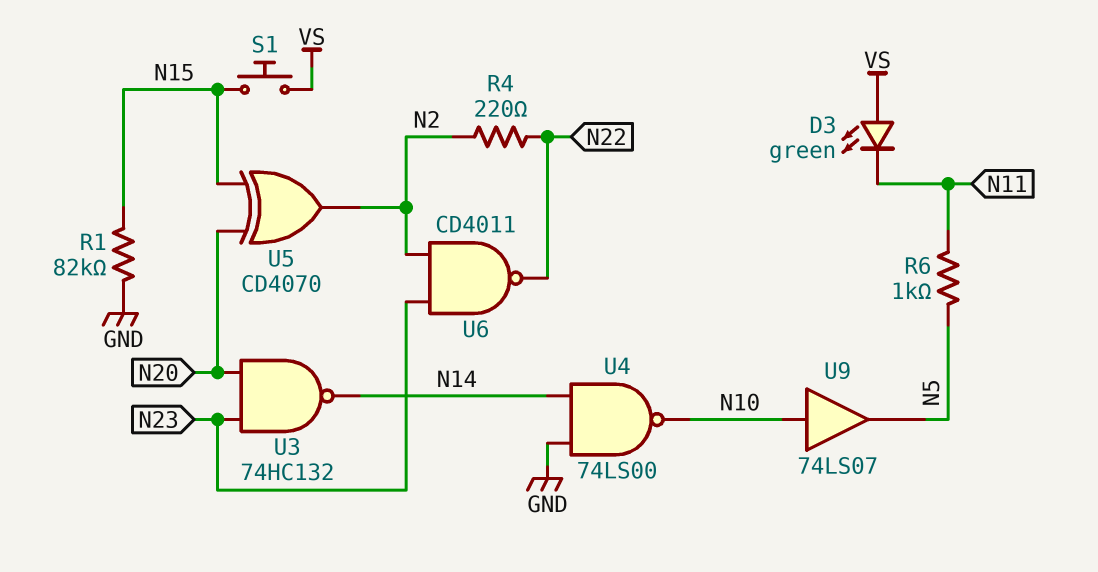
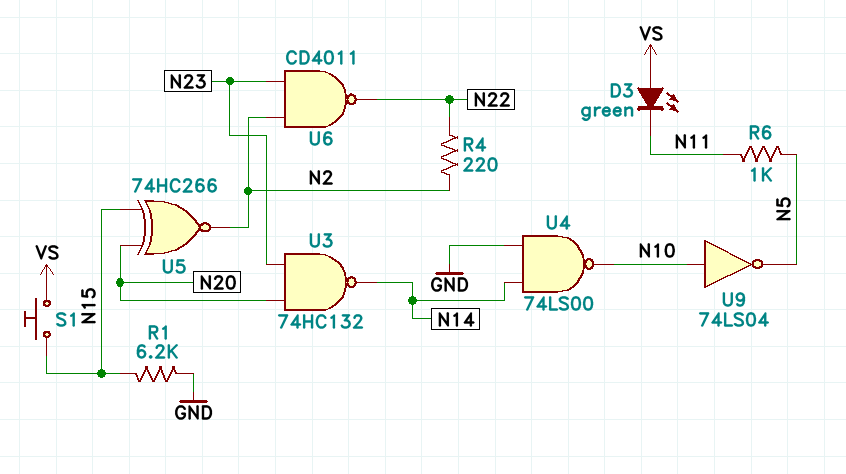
R1: 82k (GND, N15) -> 6.2k (GND, N15)
U5: XOR CD4070 (in N15, in N20, out N2) -> XNOR 74HC266 (in N15, in N20, out N2)
U9: buffer 74LS07 (in N10, out N5) -> NOT 74LS04 (in N10, out N5)

